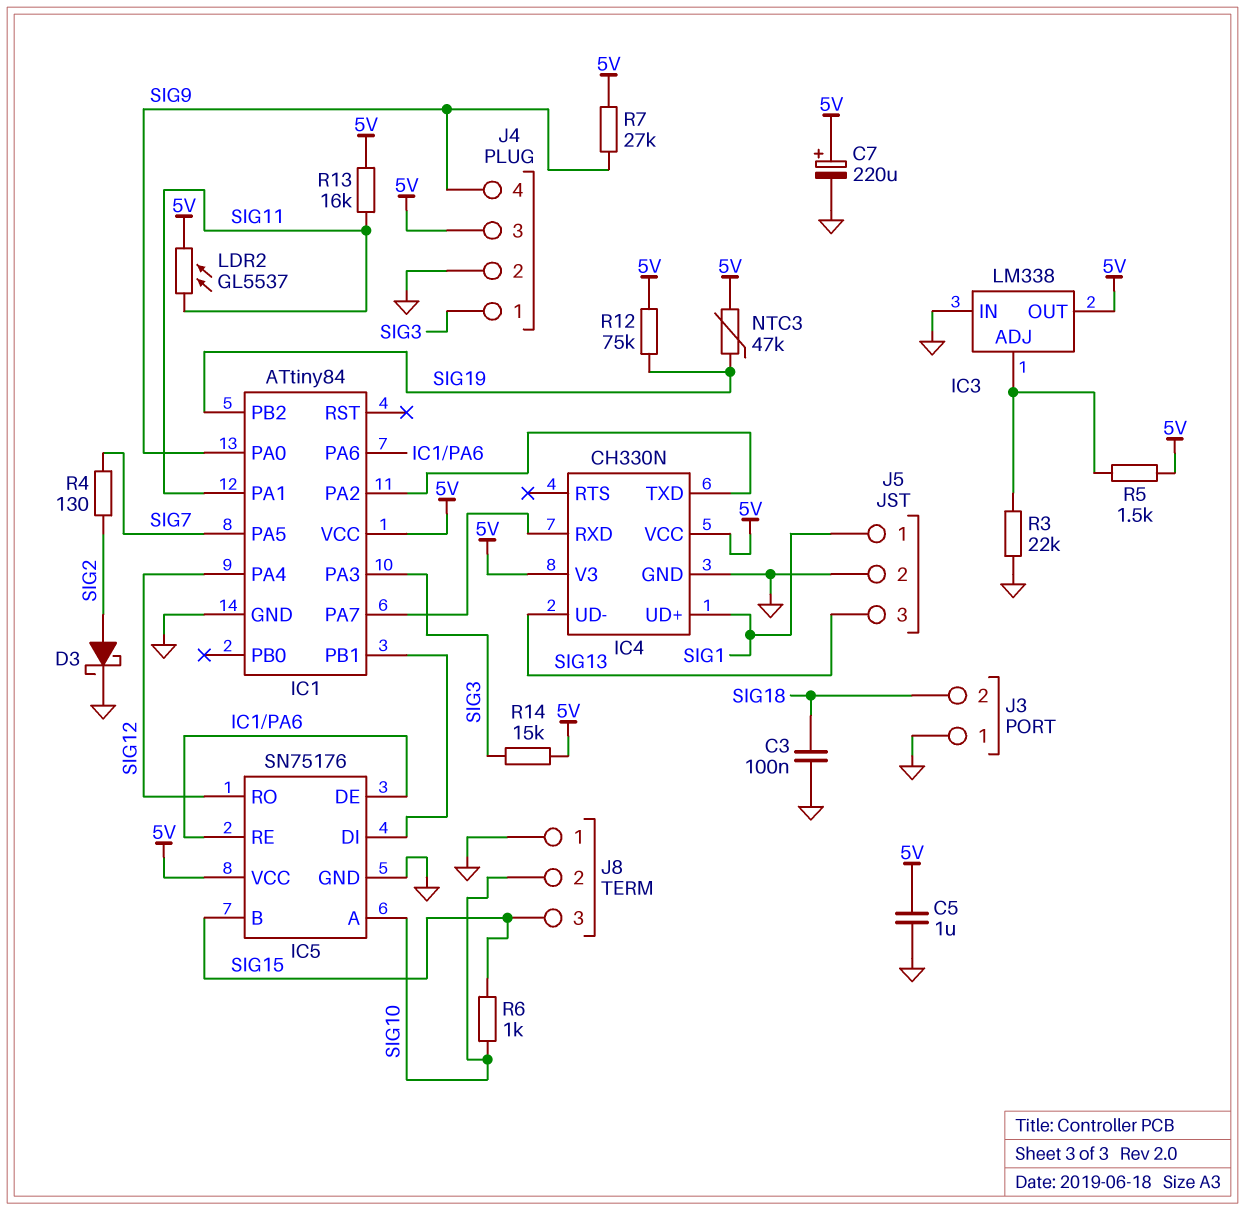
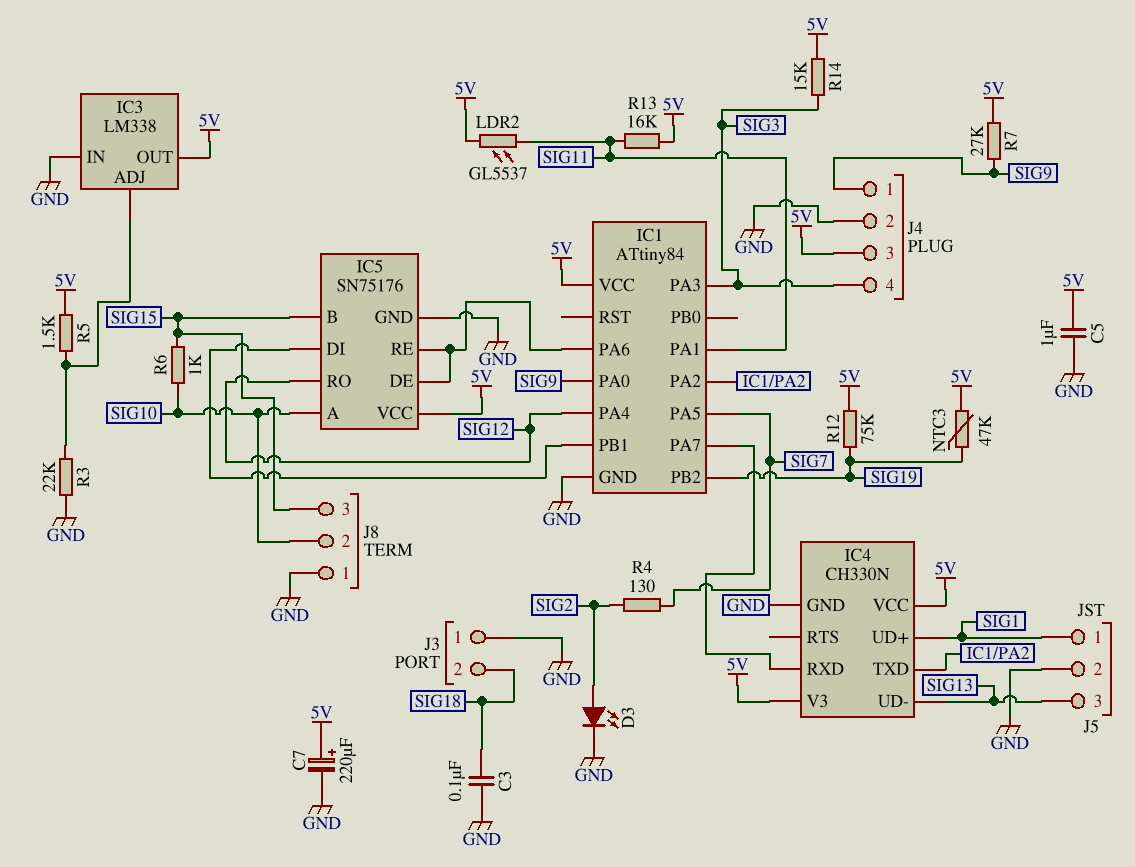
D3: schottky (A SIG2, K GND) -> LED (A SIG2, K GND)
J4 pin 1: SIG3 -> SIG9
J4 pin 4: SIG9 -> SIG3

